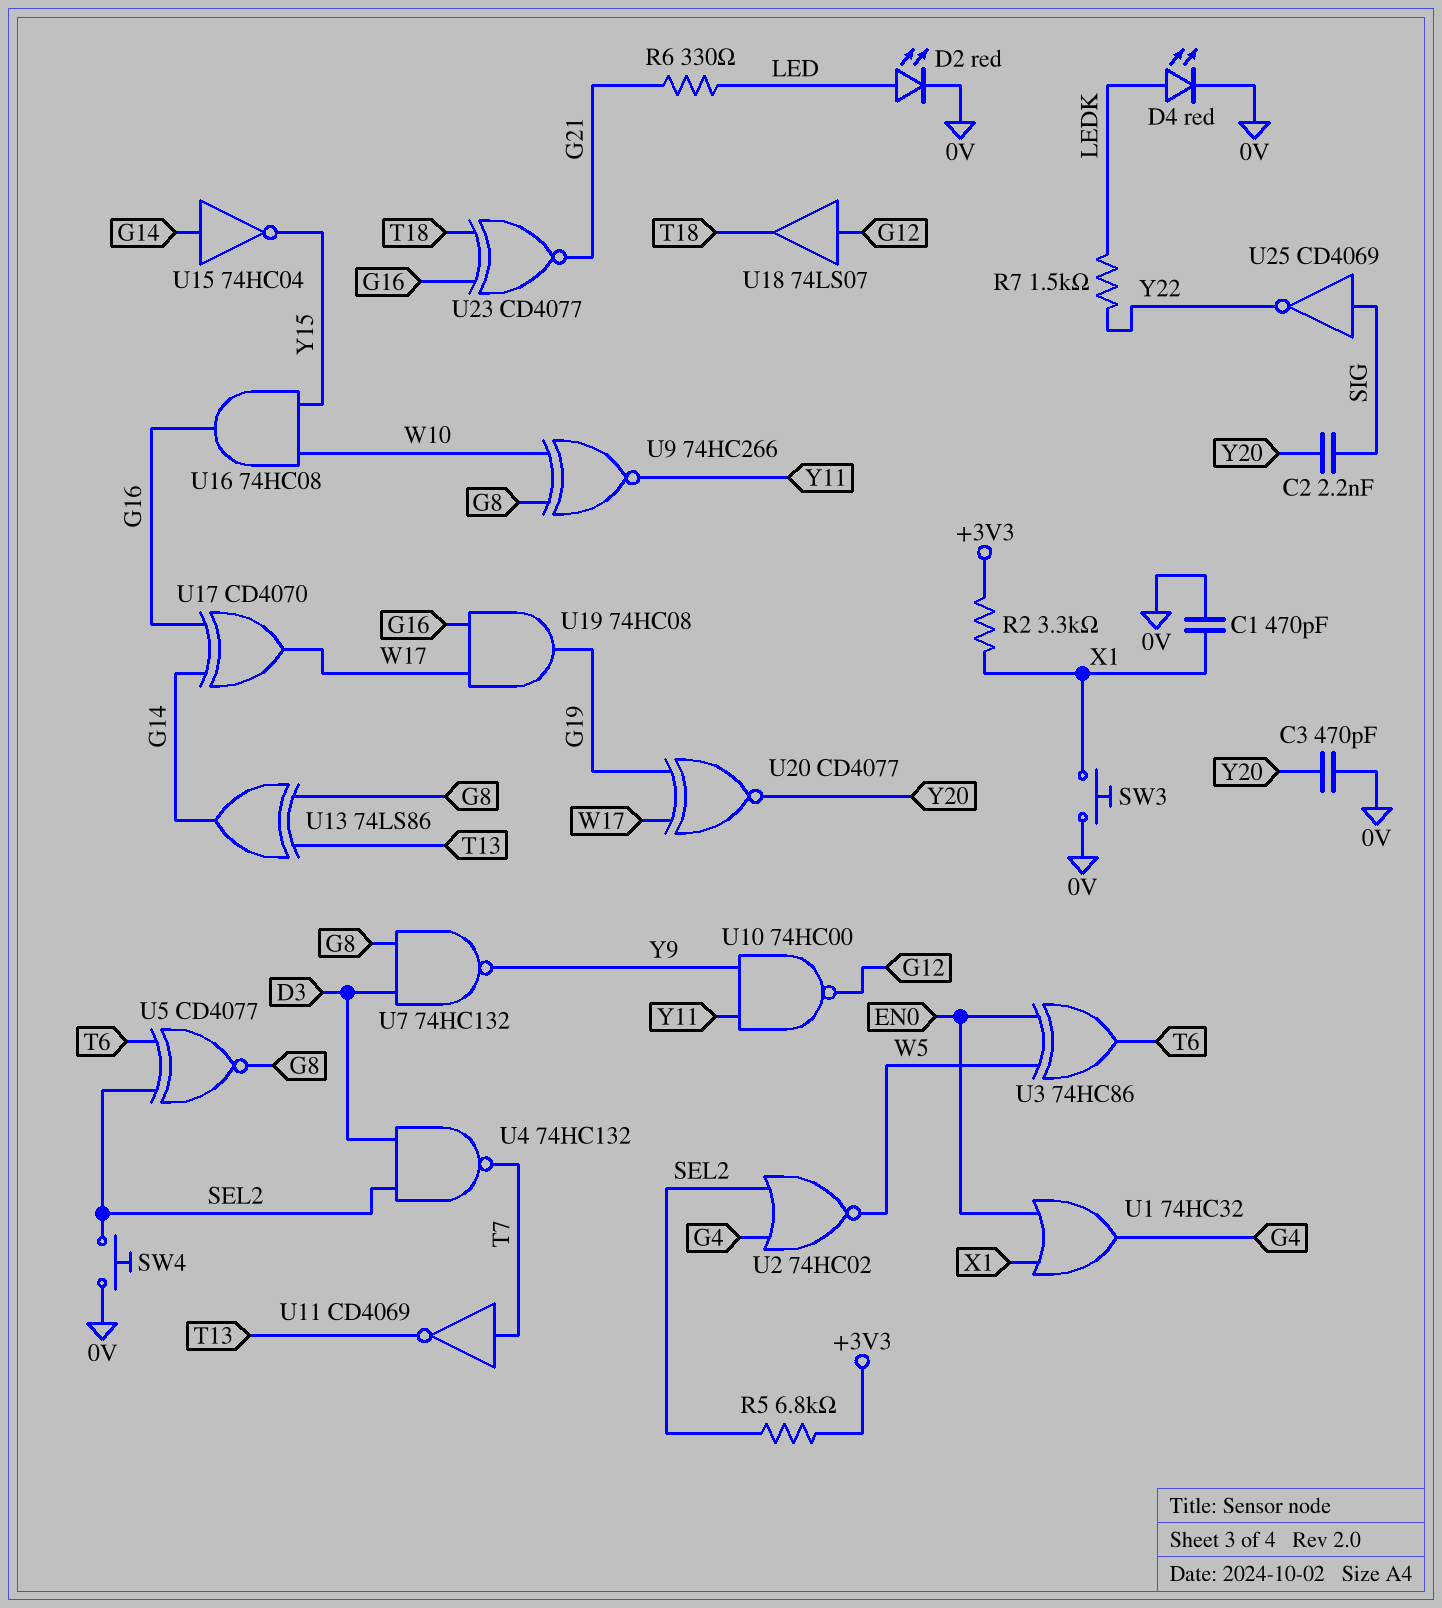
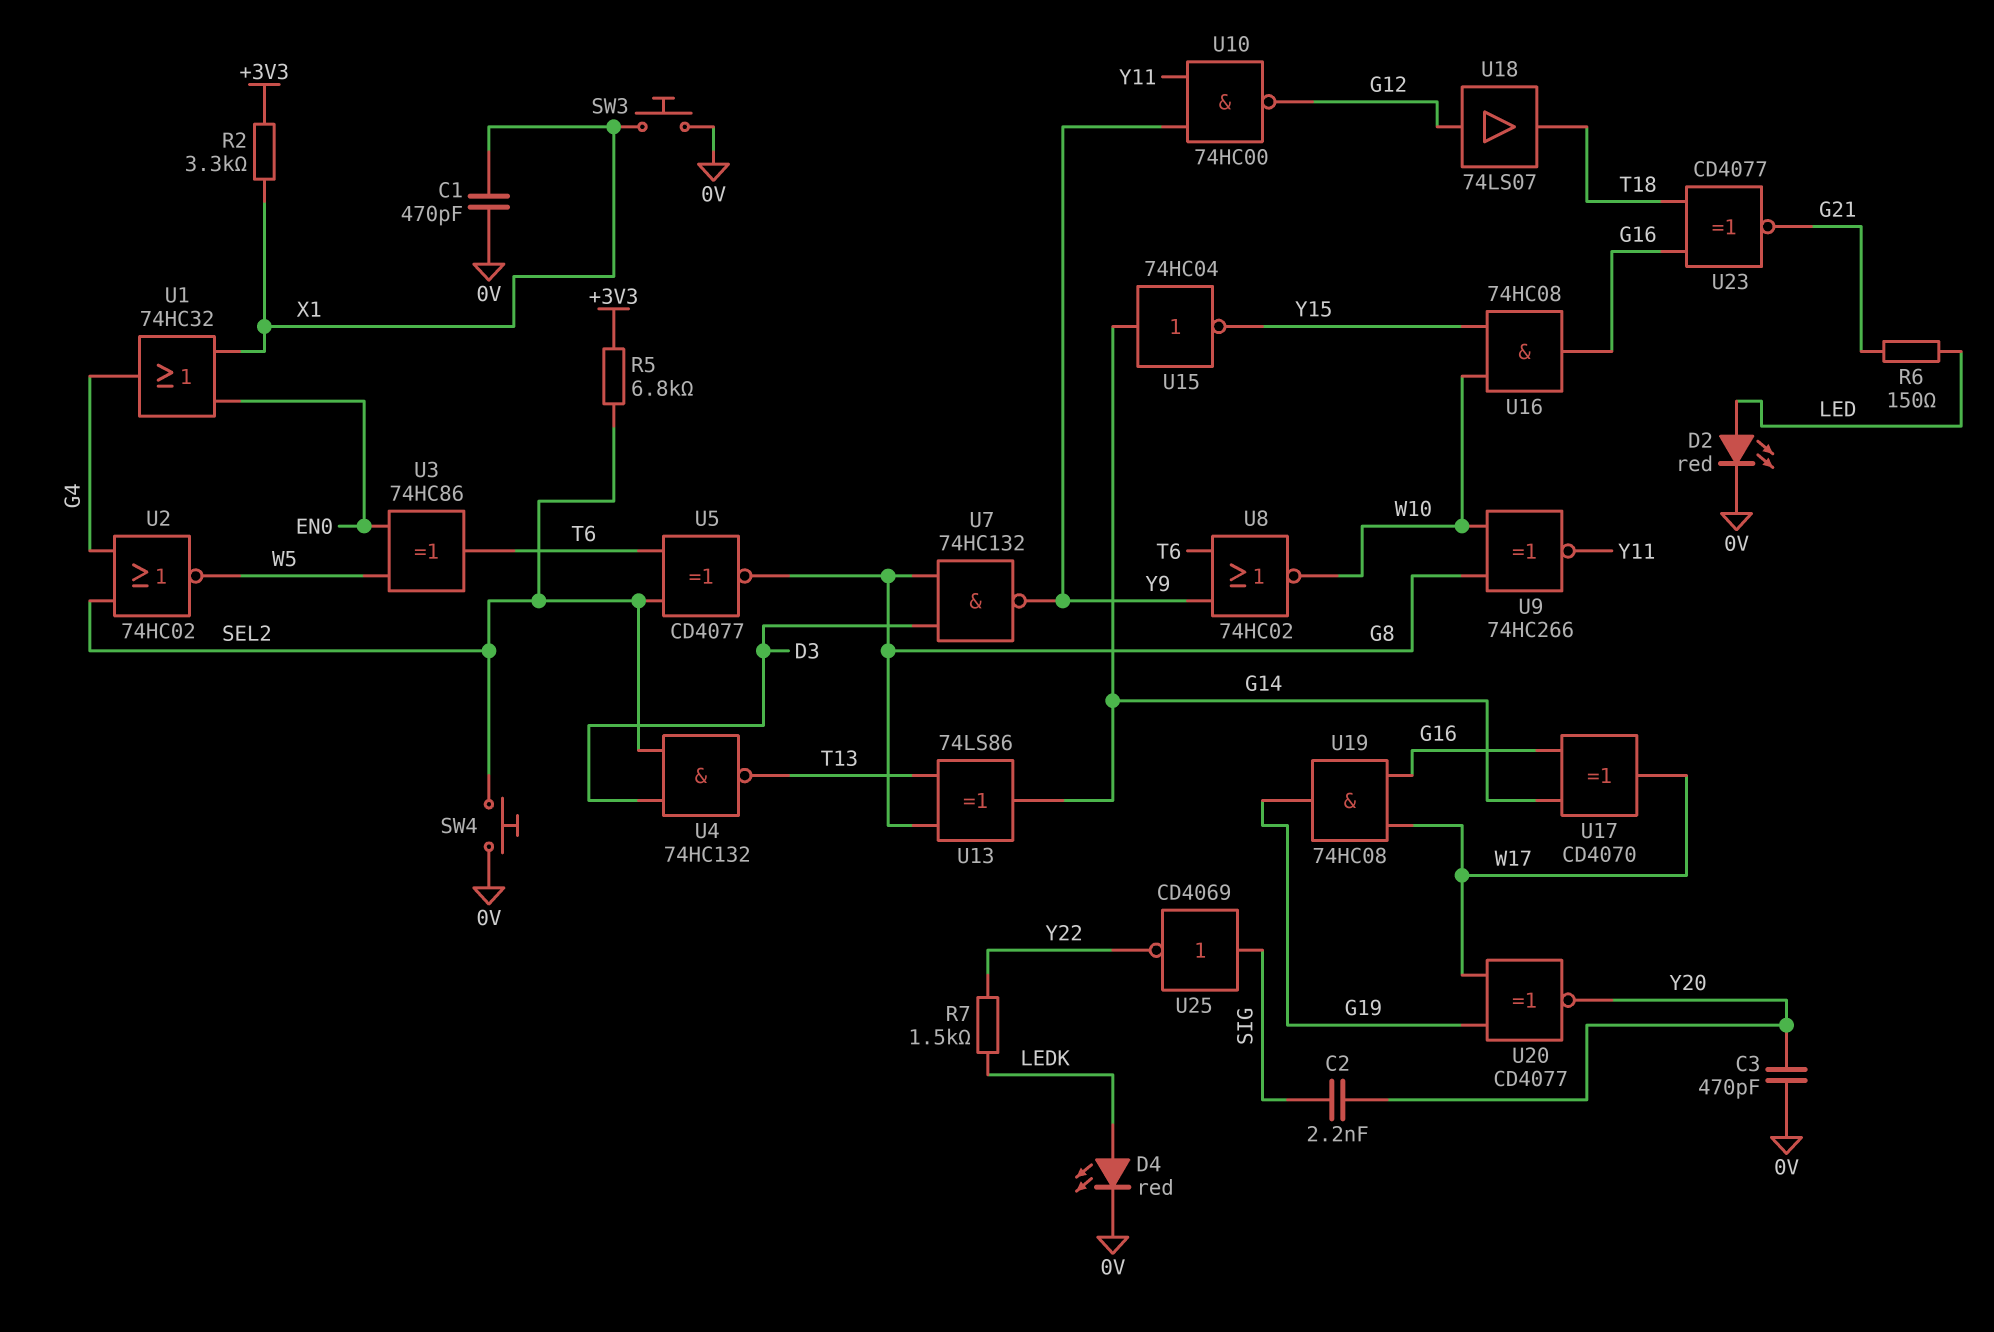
R6: 330 (G21, LED) -> 150 (G21, LED)
U4: NAND 74HC132 (in D3, in SEL2, out T7) -> NAND 74HC132 (in D3, in SEL2, out T13)
U8: none -> NOR 74HC02 (in T6, in Y9, out W10)
U11: NOT CD4069 (in T7, out T13) -> none

